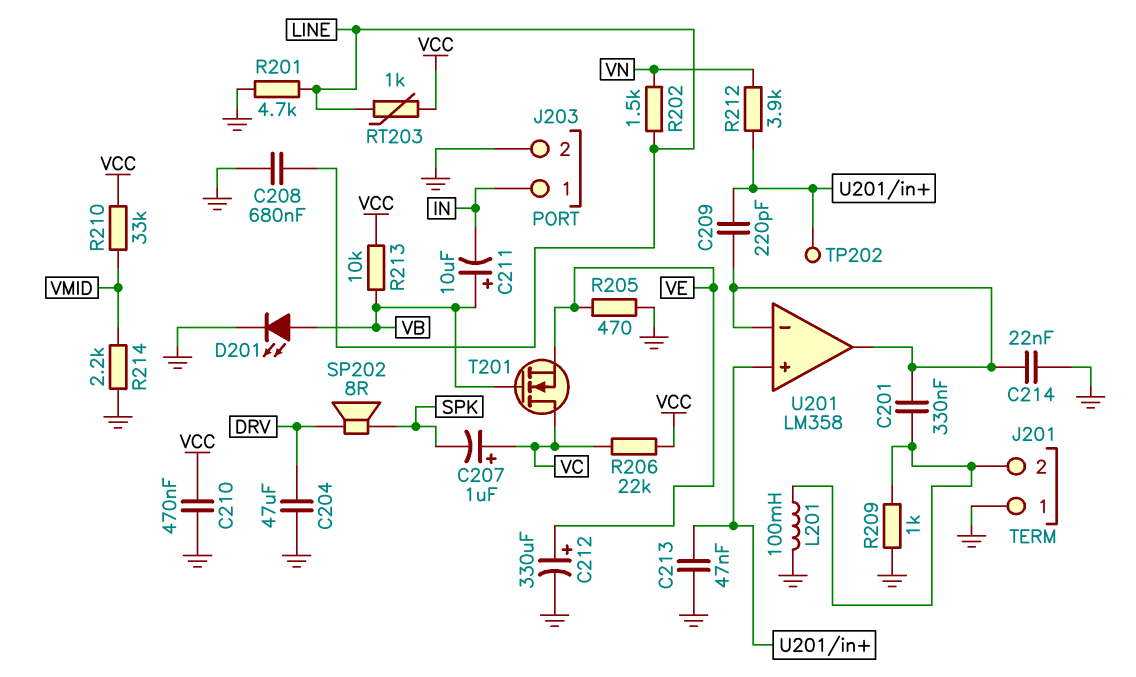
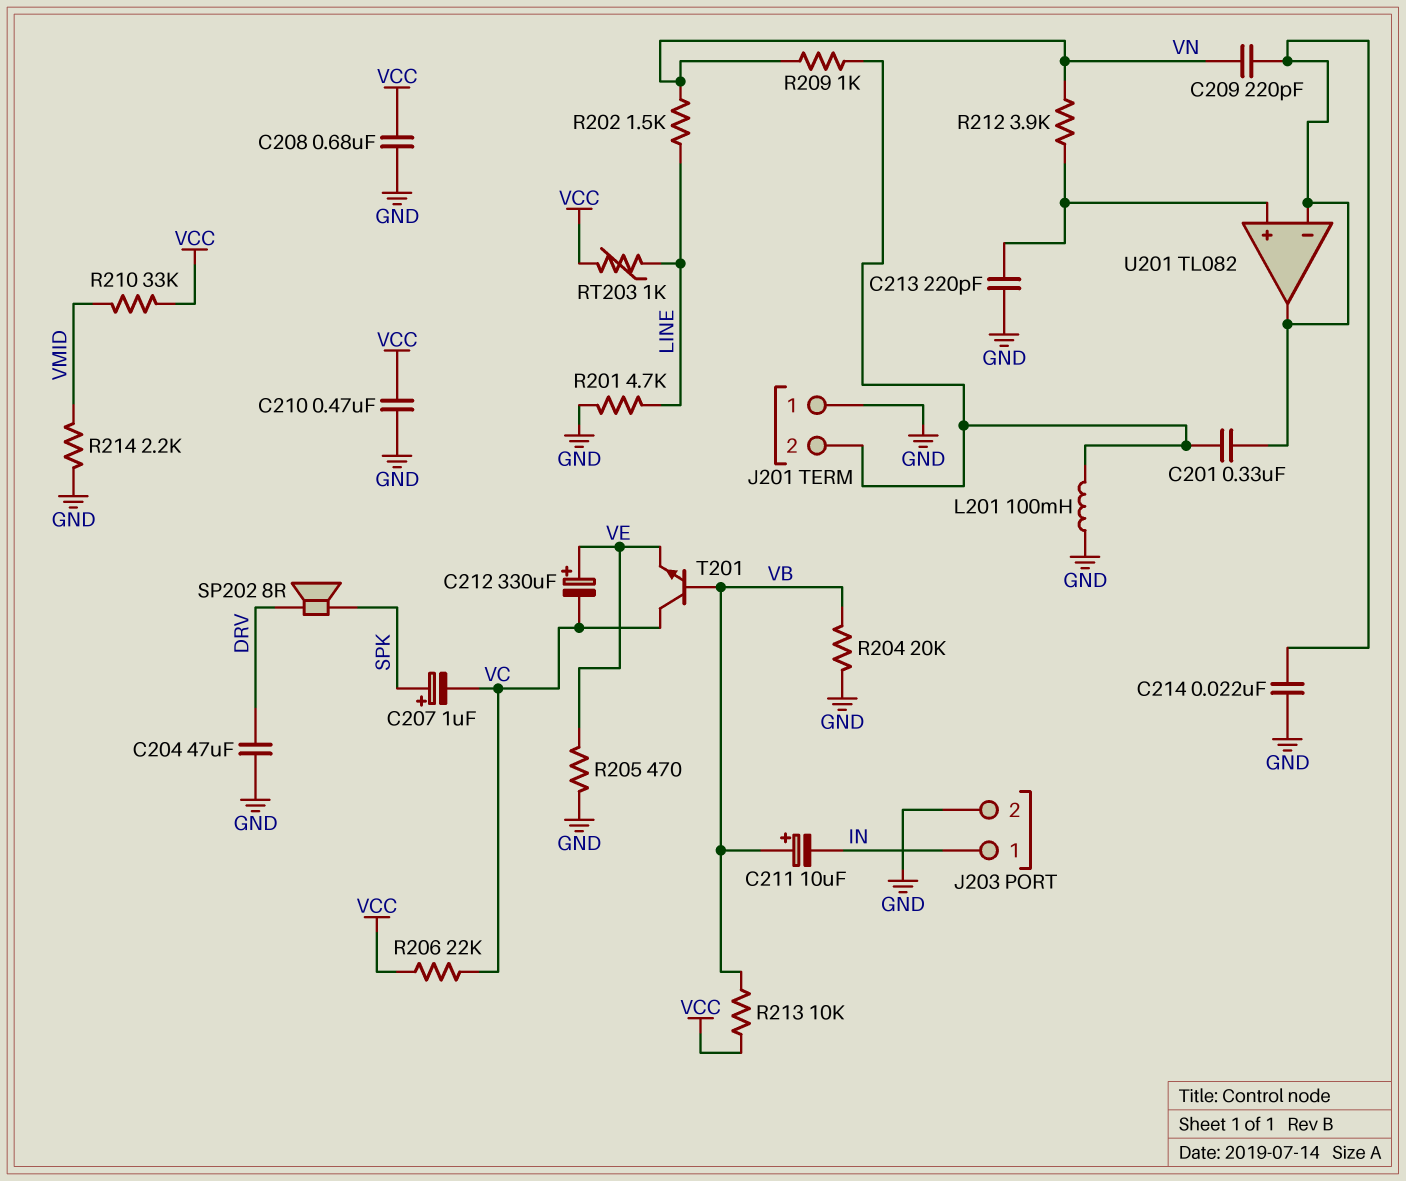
C207: 1uF (plus VC, minus SPK) -> 1uF (plus SPK, minus VC)
C208: 680nF (GND, LINE) -> 680nF (GND, VCC)
C209: 220pF (U201/in+, U201/in-) -> 220pF (U201/in-, VN)
C212: 330uF (plus VE, minus GND) -> 330uF (plus VE, minus VC)
C213: 47nF (GND, U201/in+) -> 220pF (GND, U201/in+)
D201: LED (A VB, K GND) -> none
R204: none -> 20k (GND, VB)
R209: 1k (GND, J201/2) -> 1k (J201/2, VN)
T201: NMOS (G VB, D VC, S VE) -> NPN (B VB, C VC, E VE)
TP202: test point (U201/in+) -> none
U201: LM358 -> TL082

